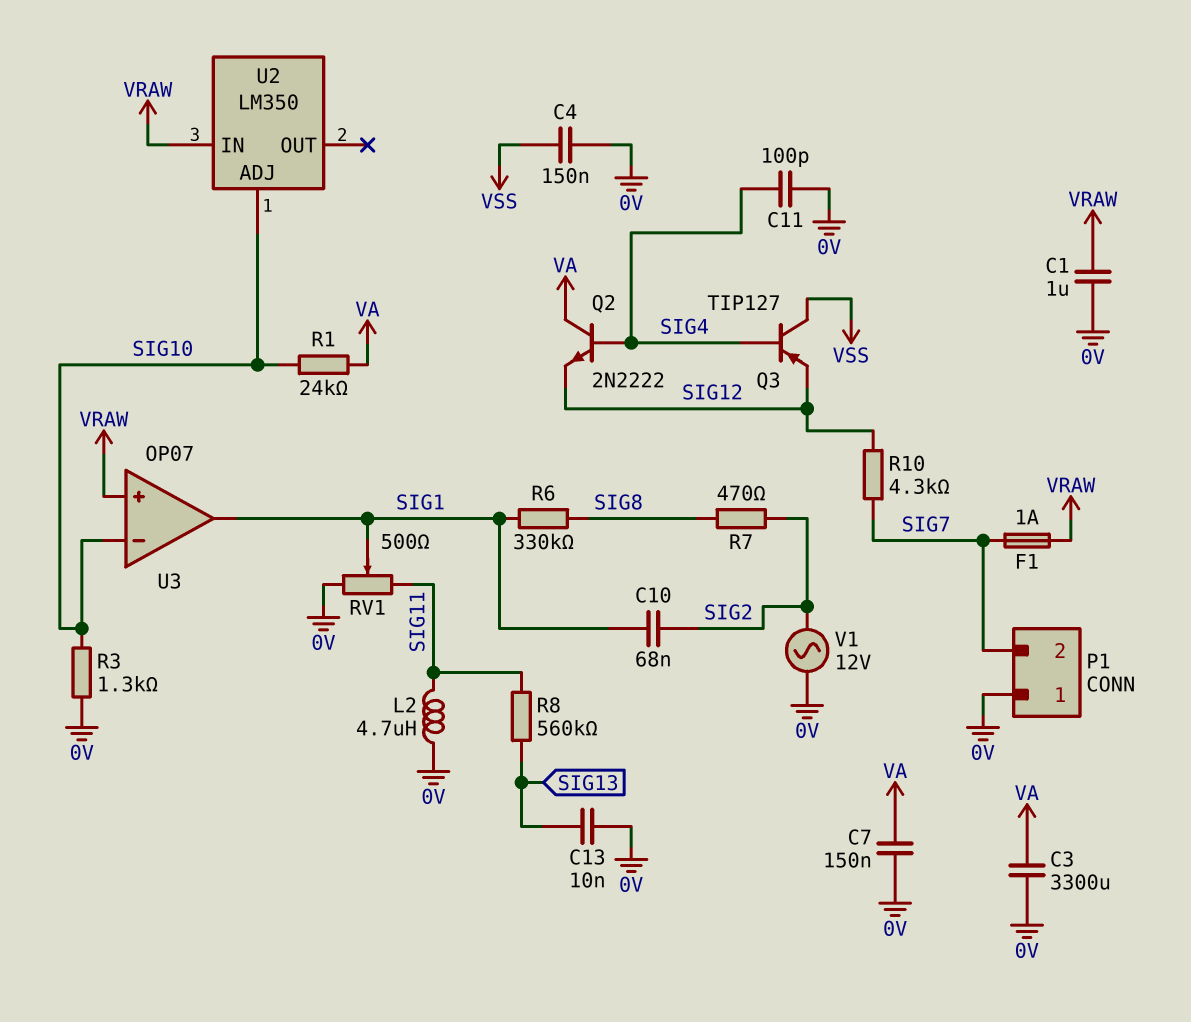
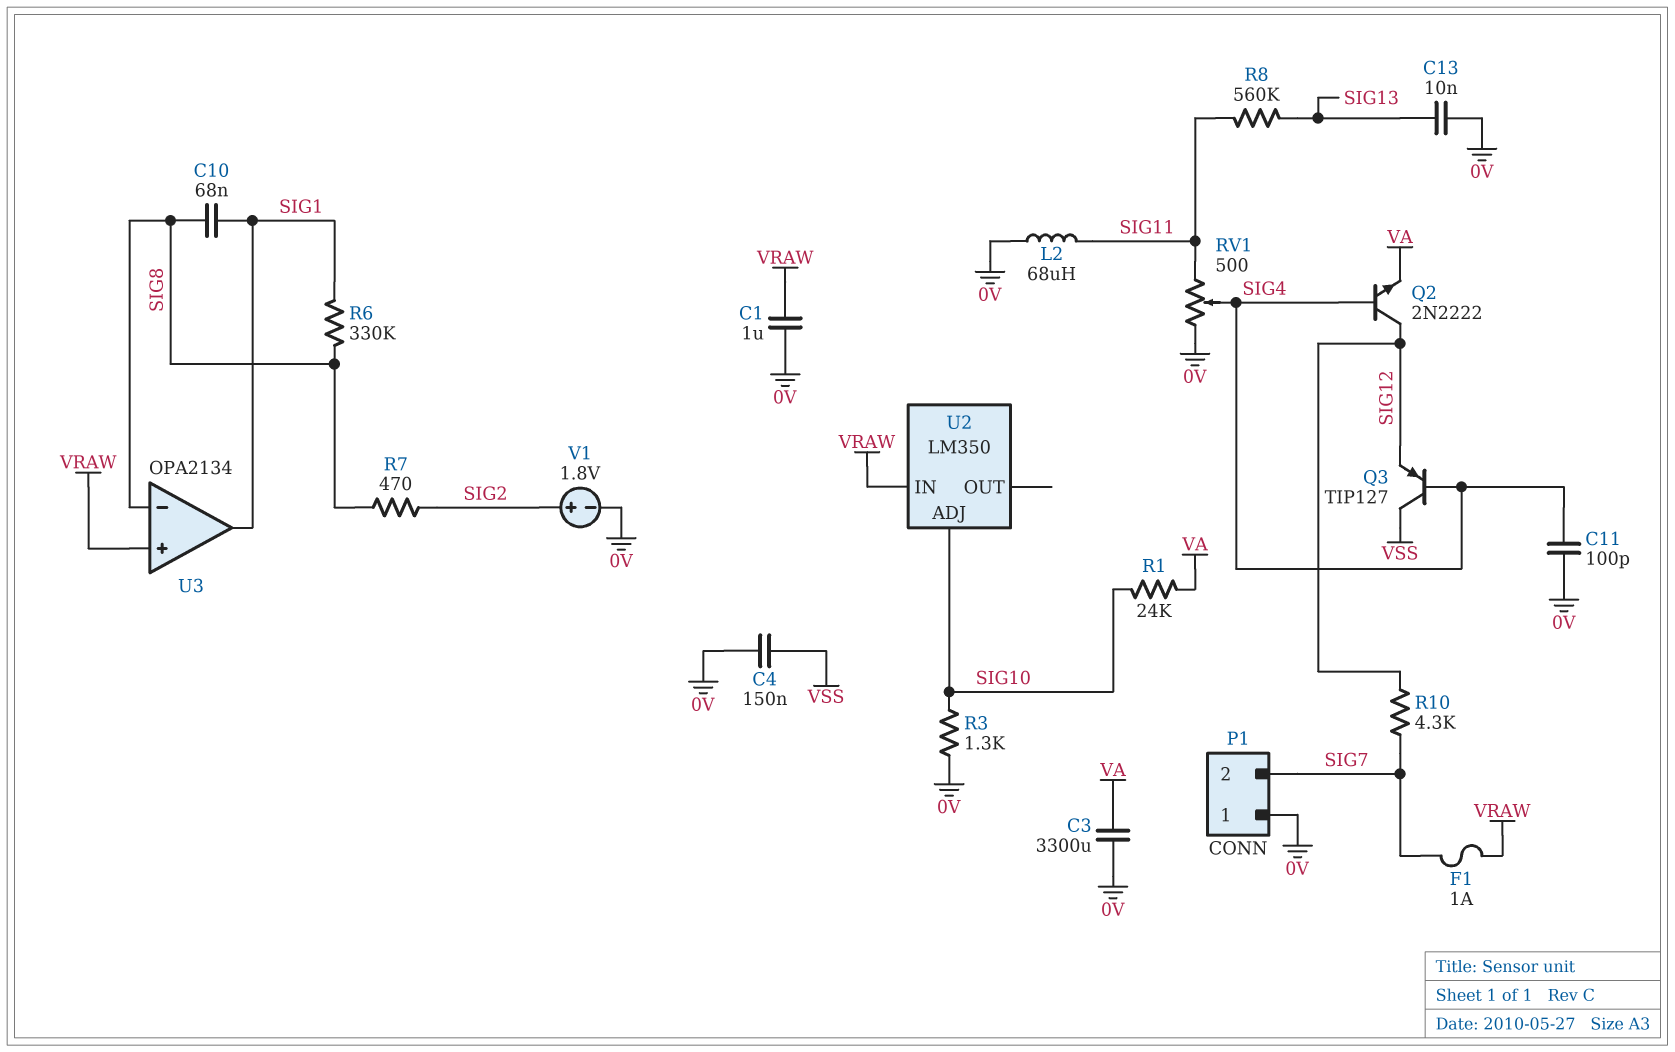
C7: 150nF (0V, VA) -> none
C10: 68nF (SIG1, SIG2) -> 68nF (SIG1, SIG8)
L2: 4.7uH (0V, SIG11) -> 68uH (0V, SIG11)
Q2: NPN 2N2222 (B SIG4, C VA, E SIG12) -> NPN 2N2222 (B SIG4, C SIG12, E VA)
RV1: 500 (0V, SIG11, wiper SIG1) -> 500 (0V, SIG11, wiper SIG4)
U3: OP07 -> OPA2134
U3 pin in-: SIG10 -> SIG8
V1: AC 12V (0V, SIG2) -> 1.8V (plus SIG2, minus 0V)

